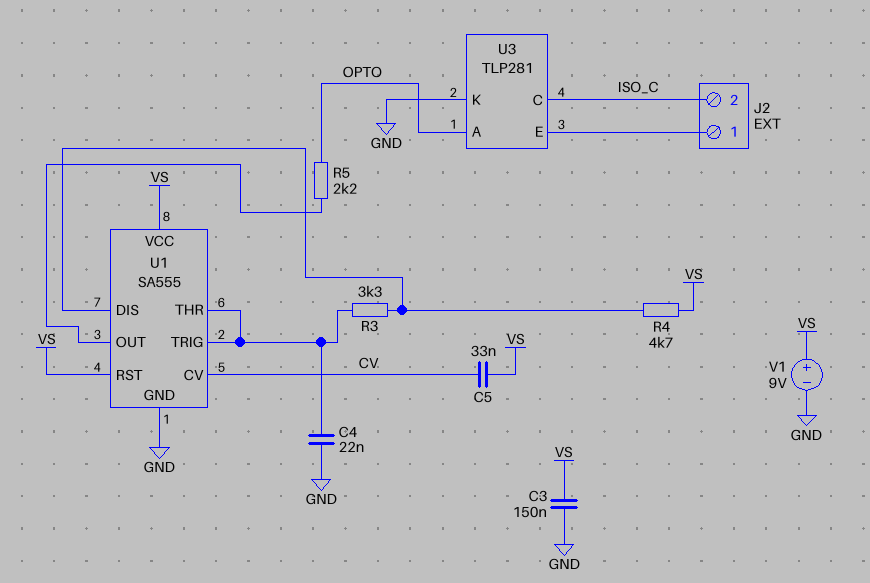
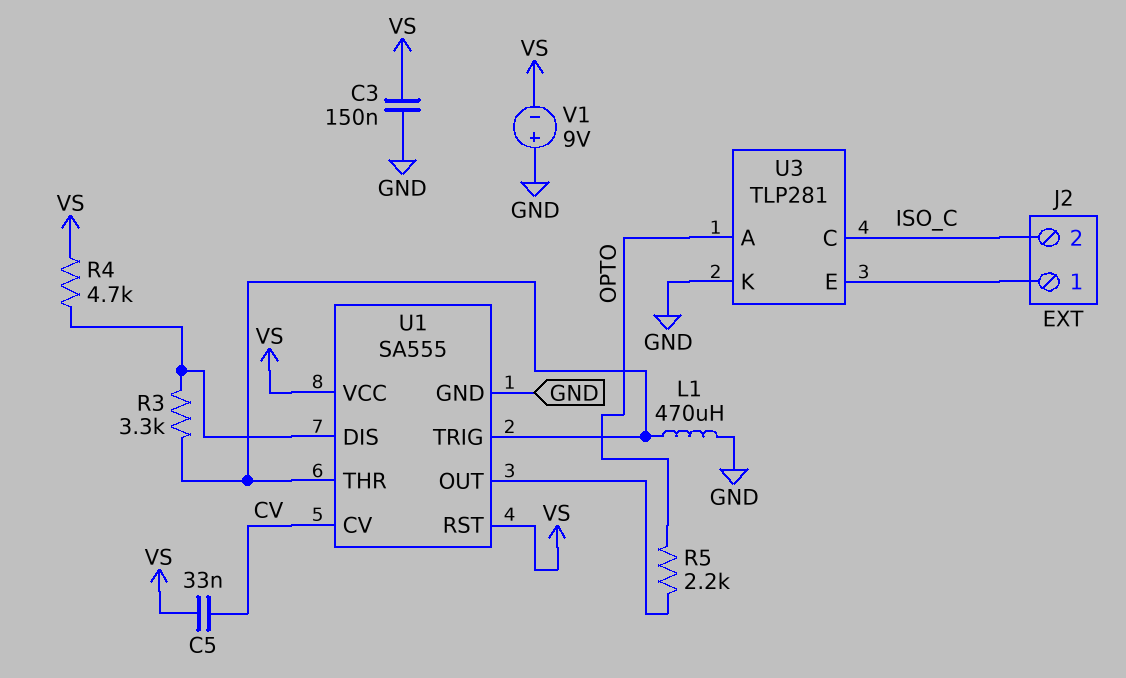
C4: 22nF (GND, U1/THR) -> none
L1: none -> 470uH (GND, U1/THR)
V1: 9V (plus VS, minus GND) -> 9V (plus GND, minus VS)

